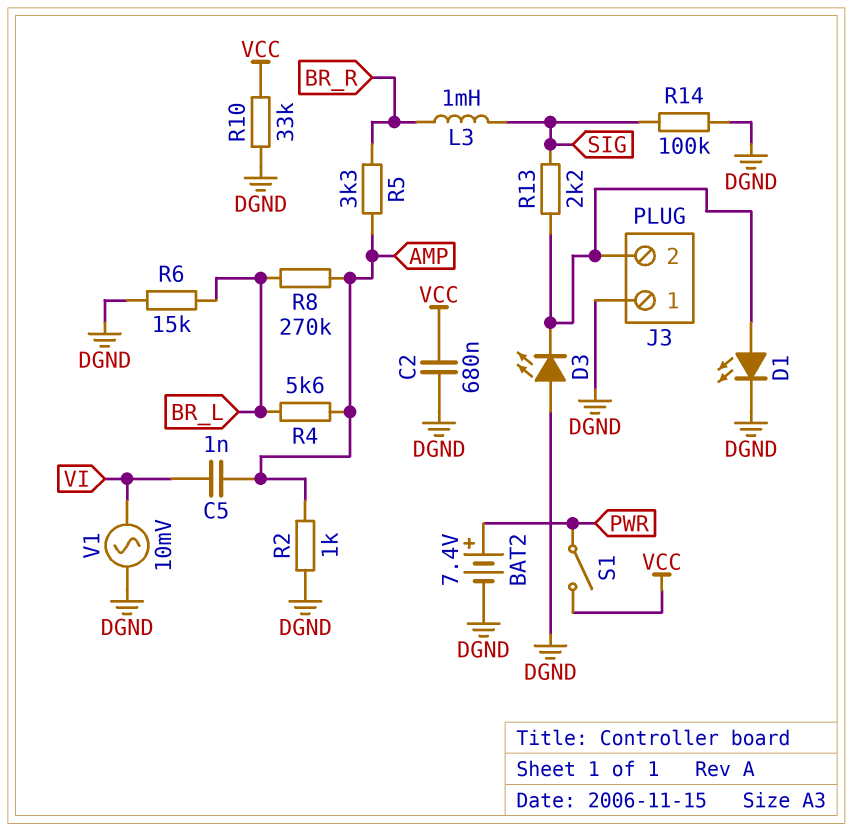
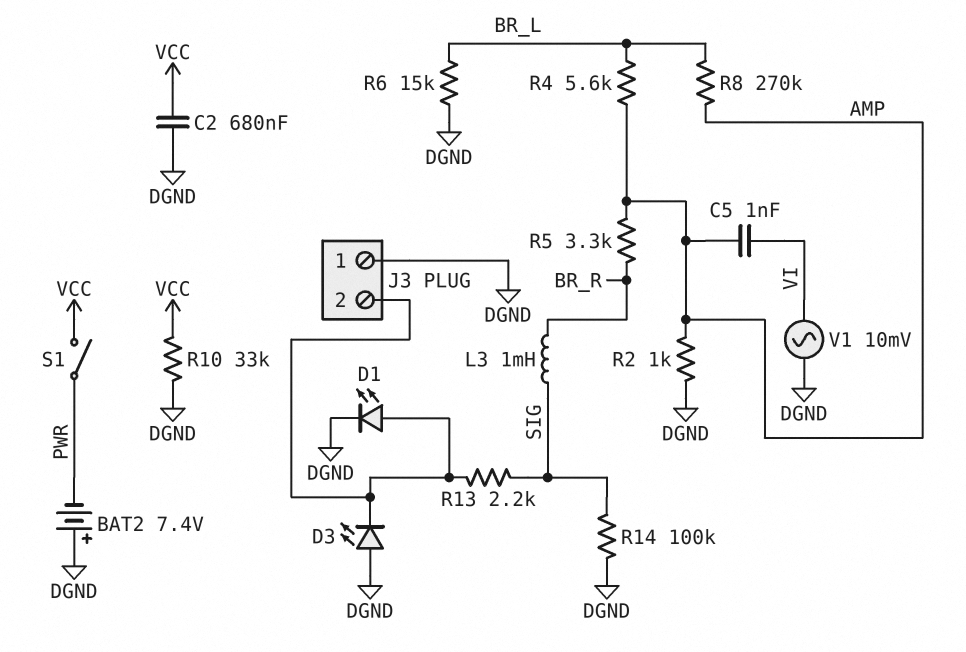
BAT2: 7.4V (plus PWR, minus DGND) -> 7.4V (plus DGND, minus PWR)

